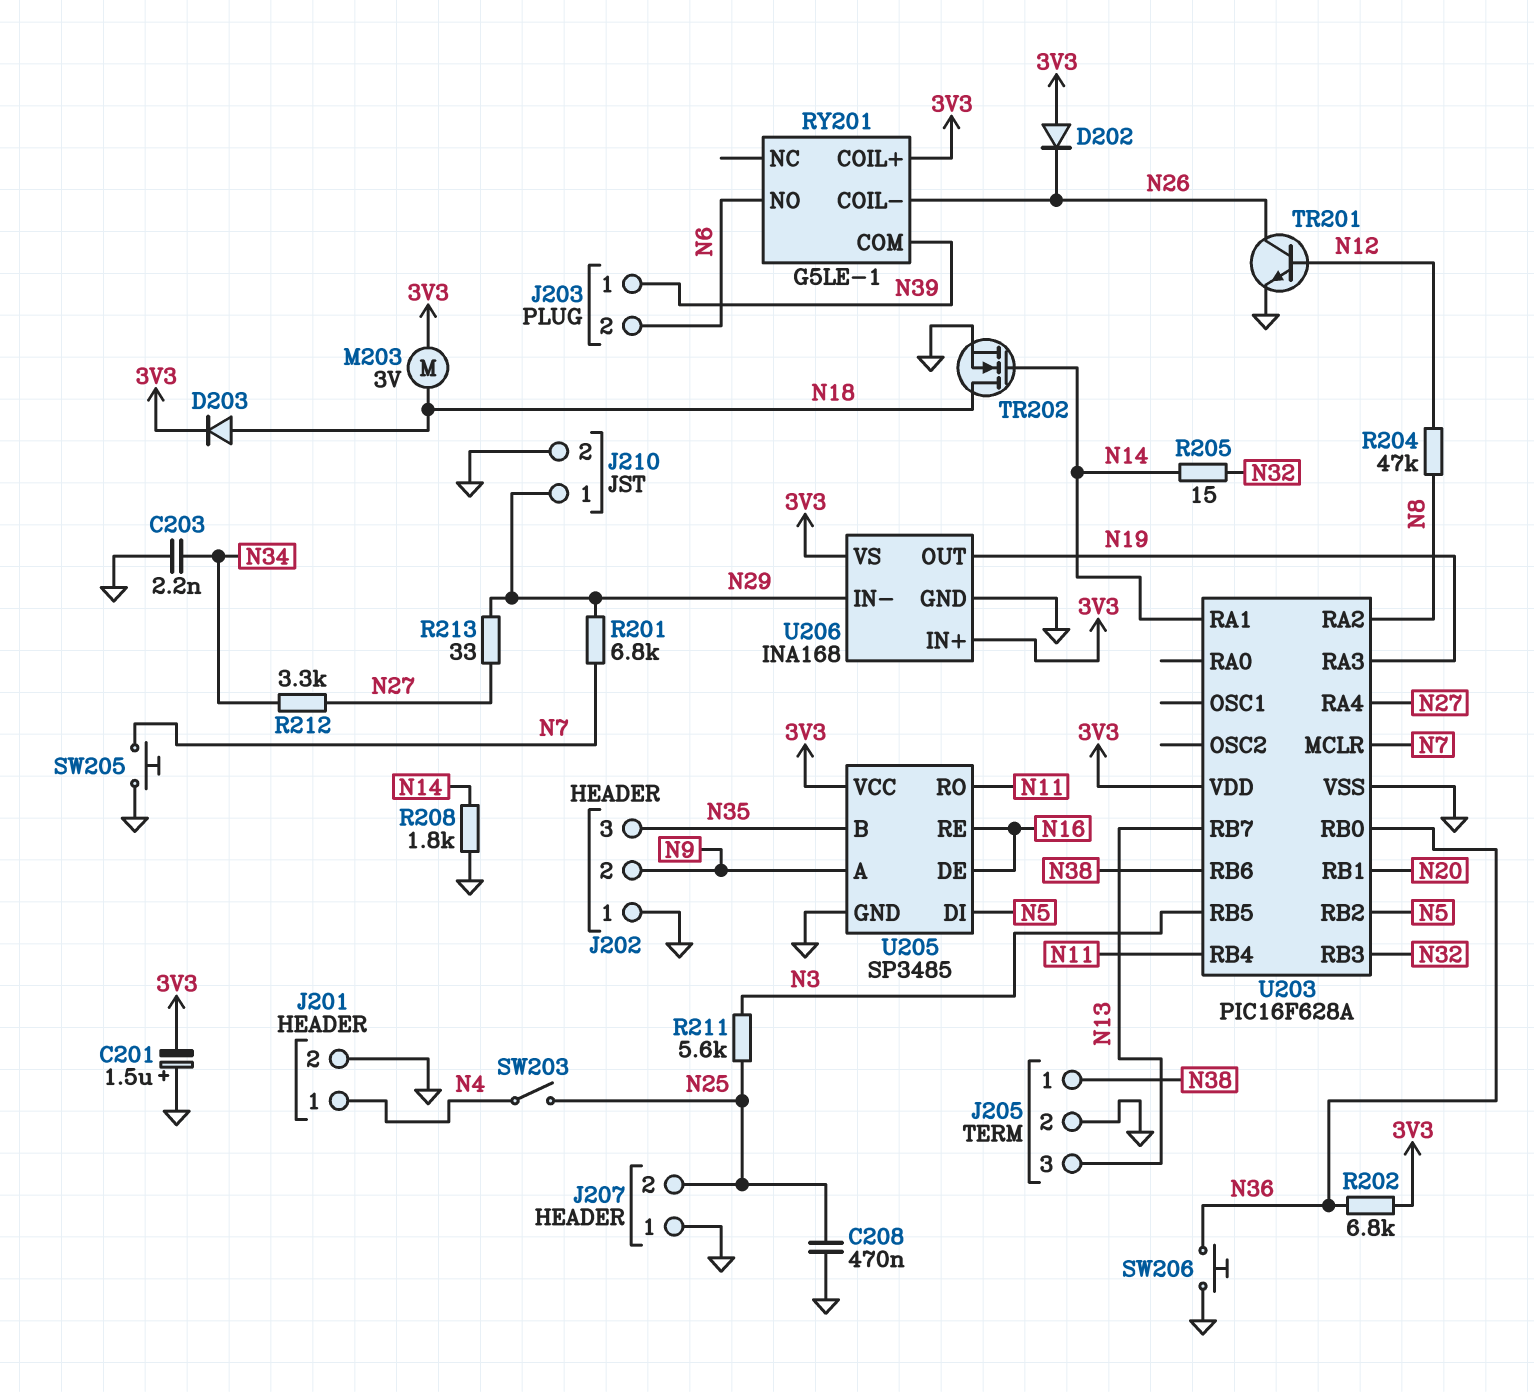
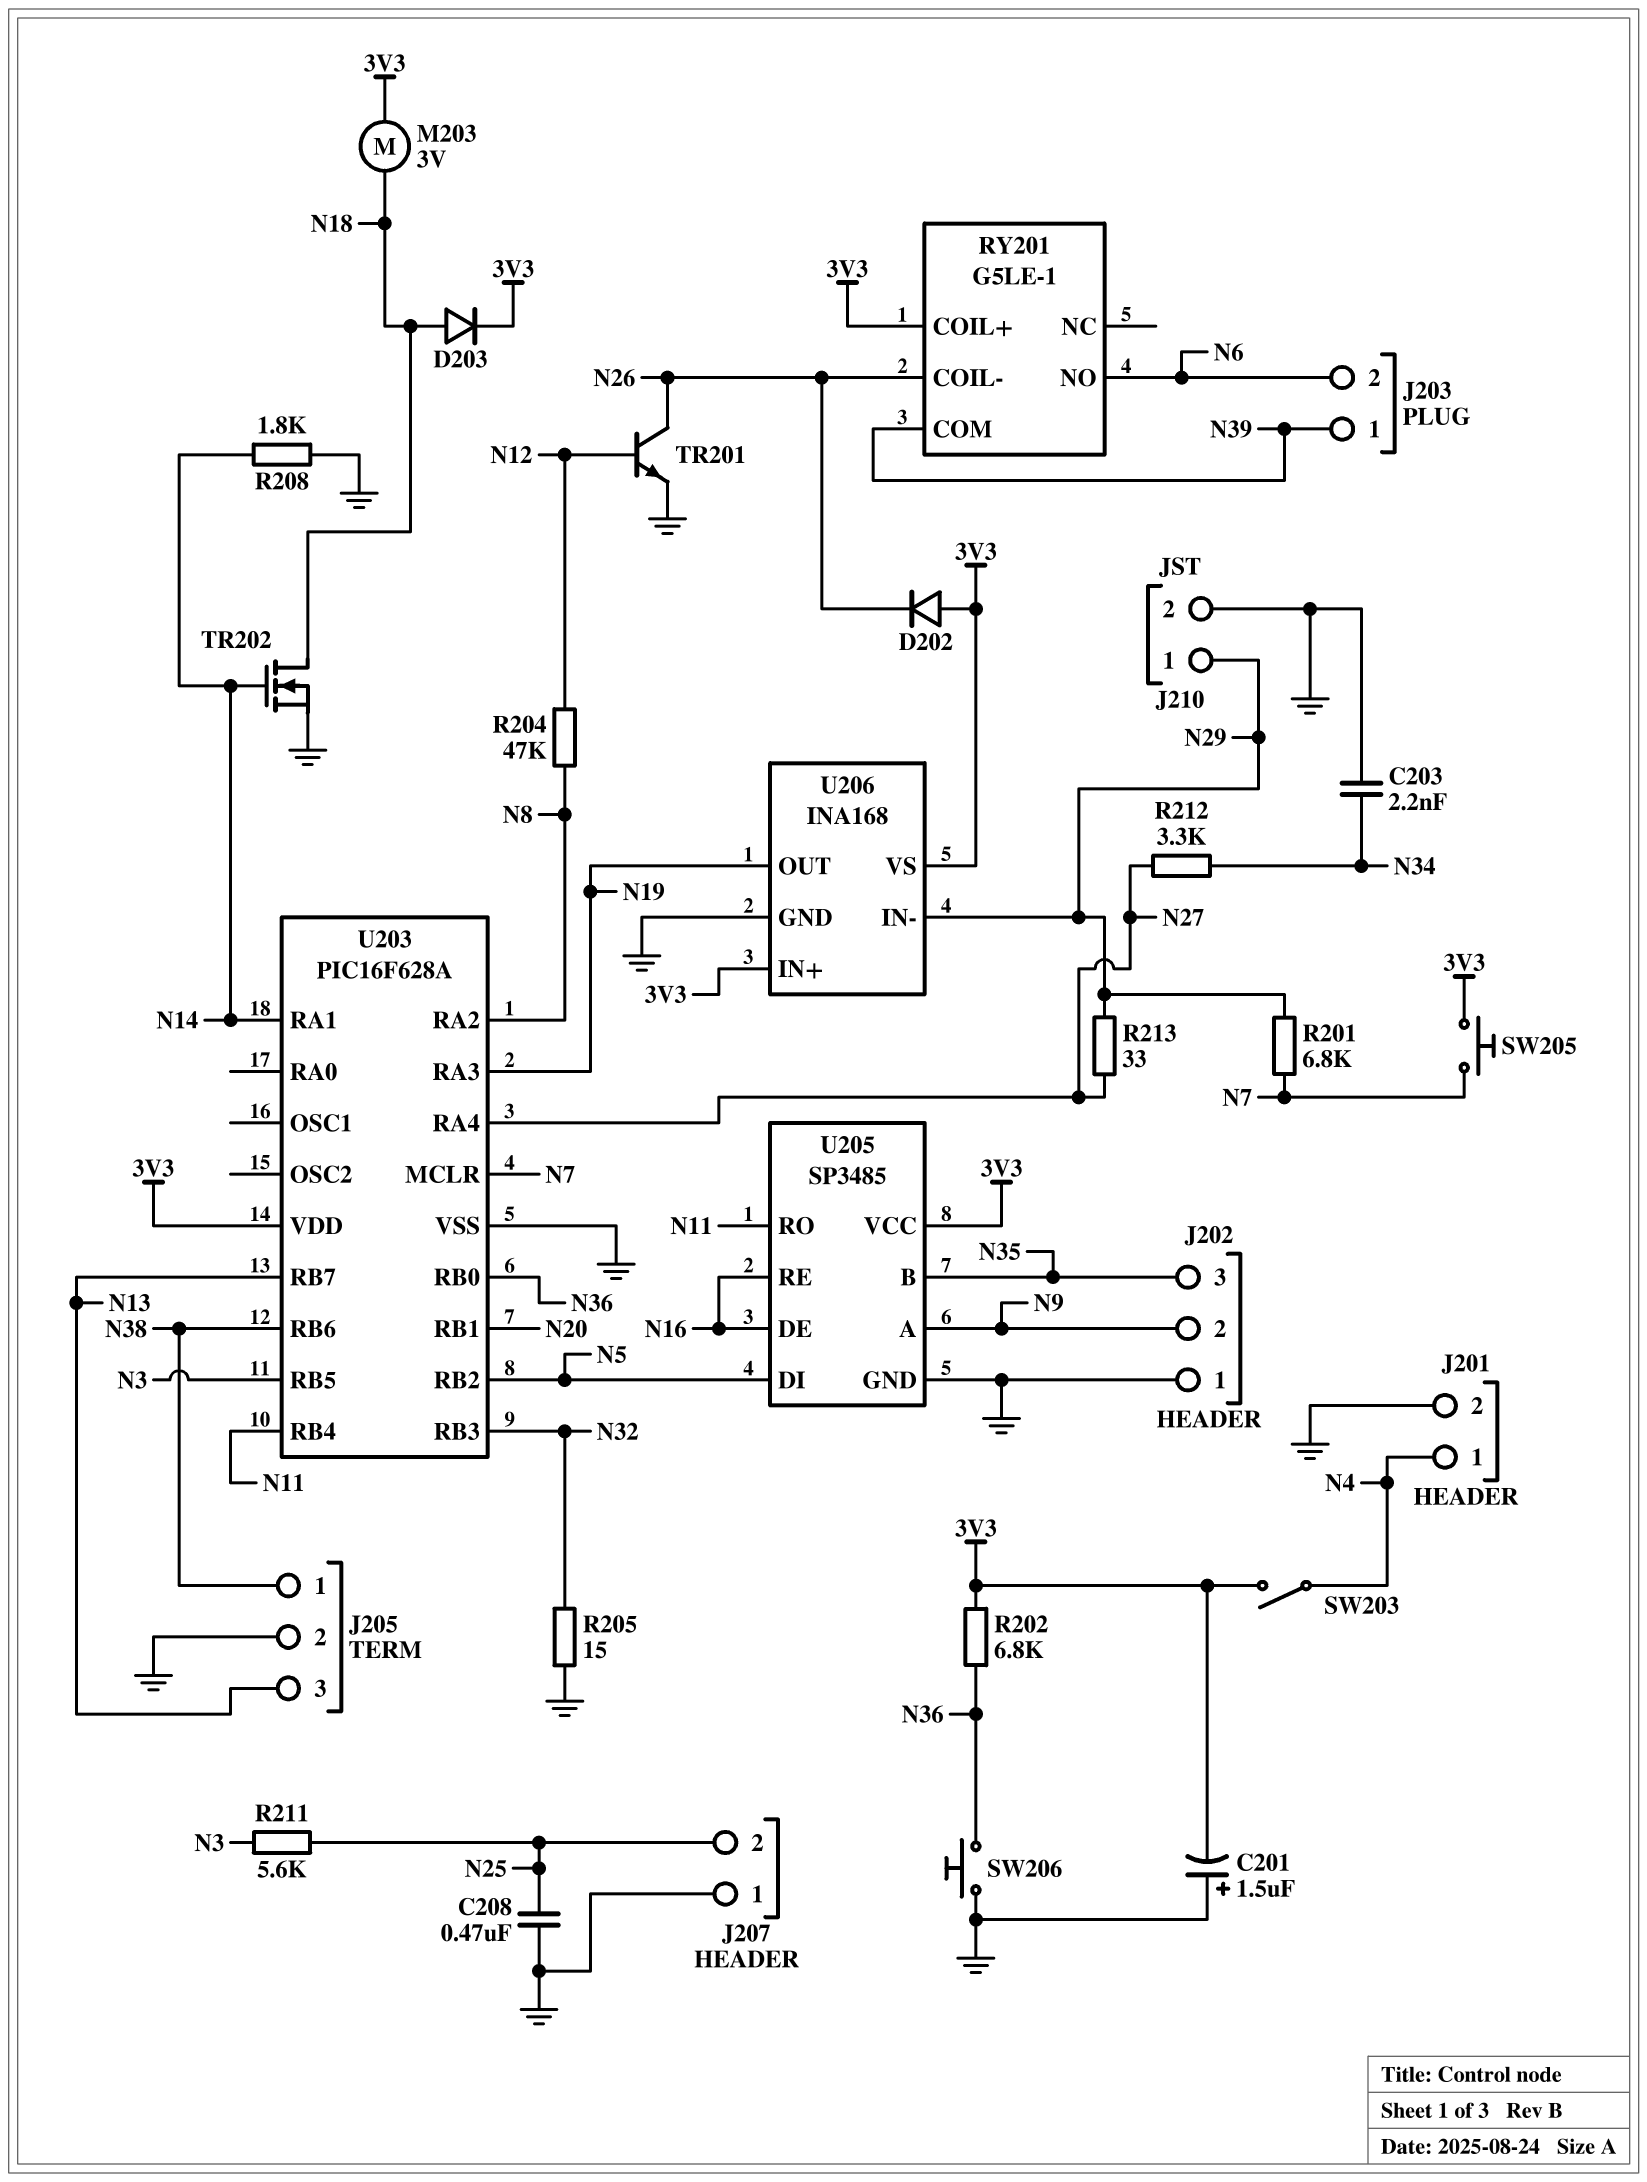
R205: 15 (N14, N32) -> 15 (GND, N32)
SW203: switch (N4, N25) -> switch (3V3, N4)
SW205: button (GND, N7) -> button (3V3, N7)

